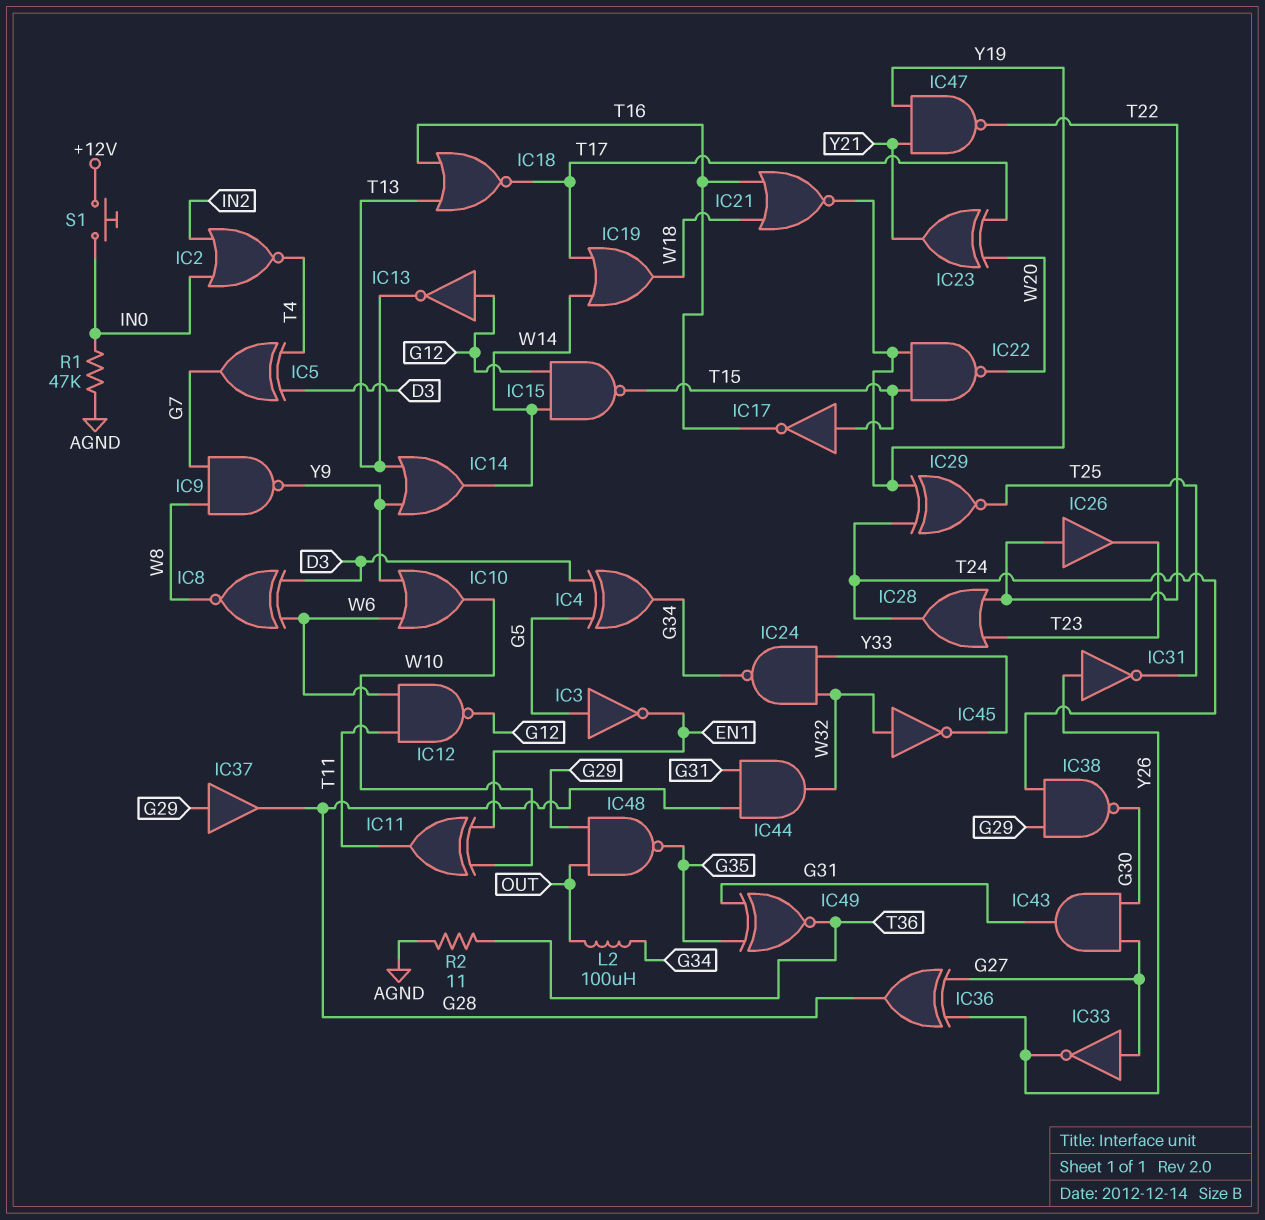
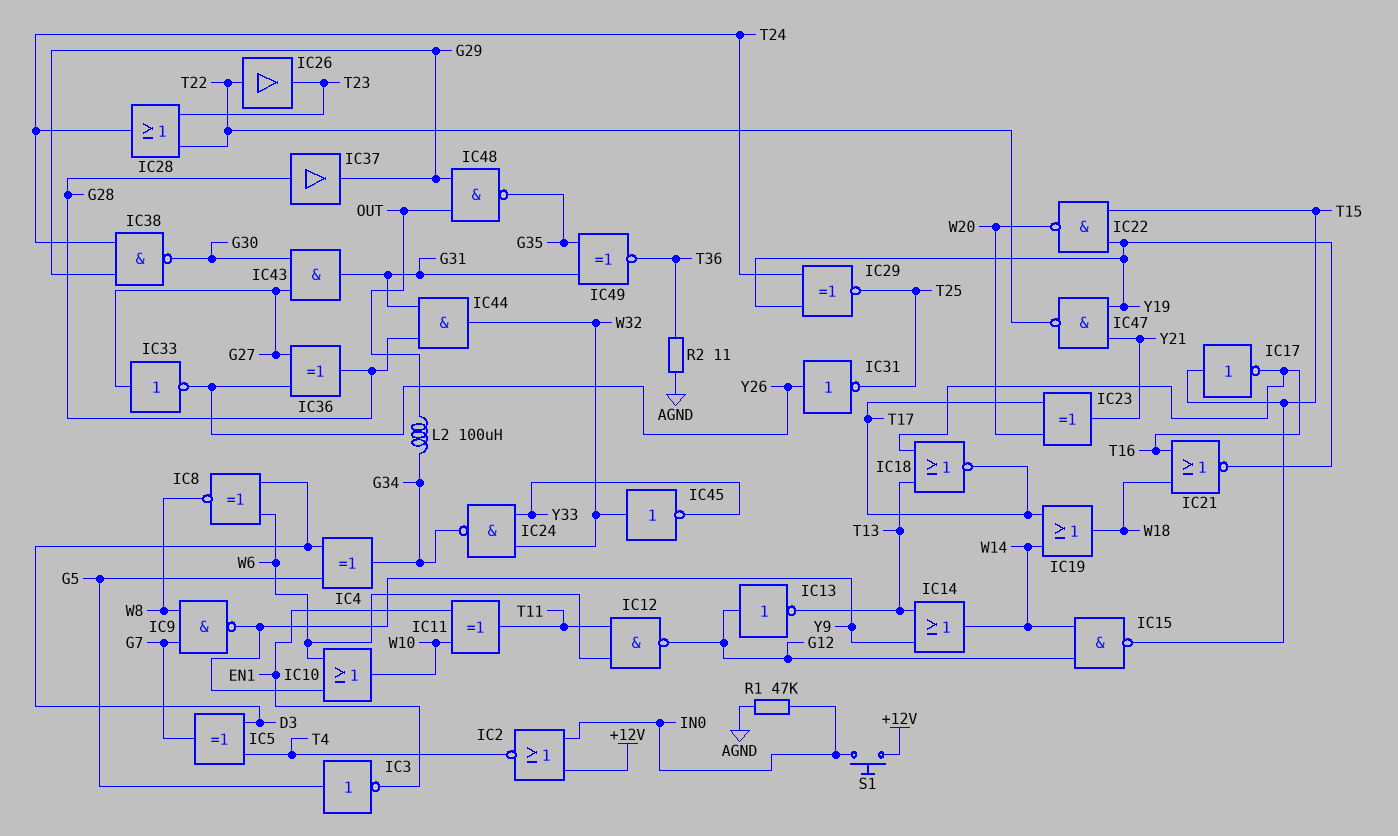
IC2: NOR (in IN0, in IN2, out T4) -> NOR (in +12V, in IN0, out T4)
IC37: buffer (in G29, out G28) -> buffer (in G28, out G29)

